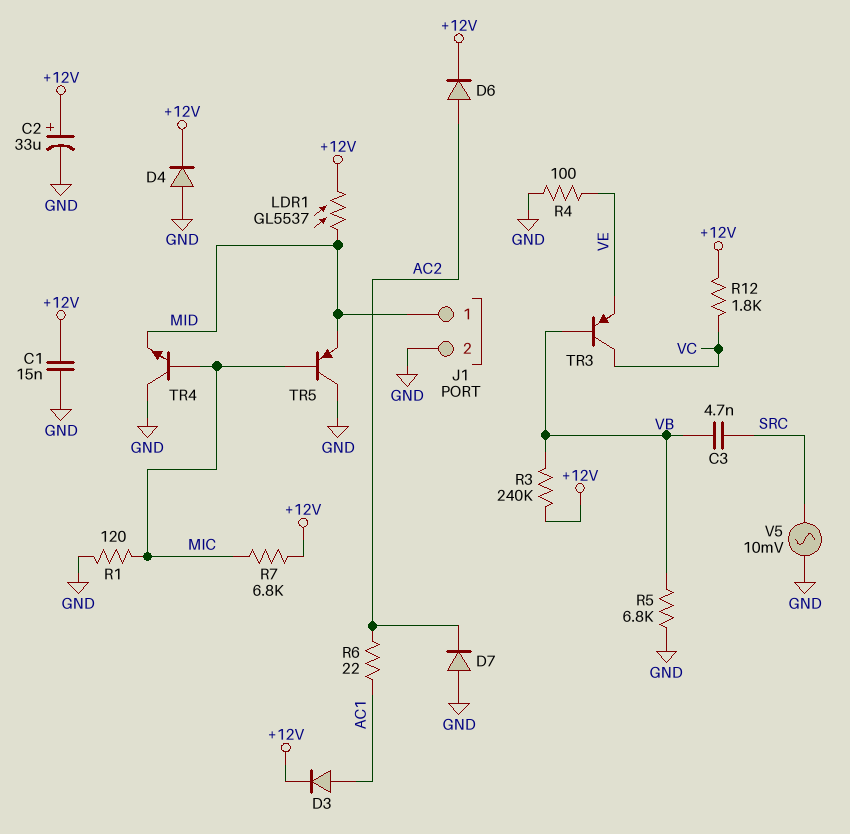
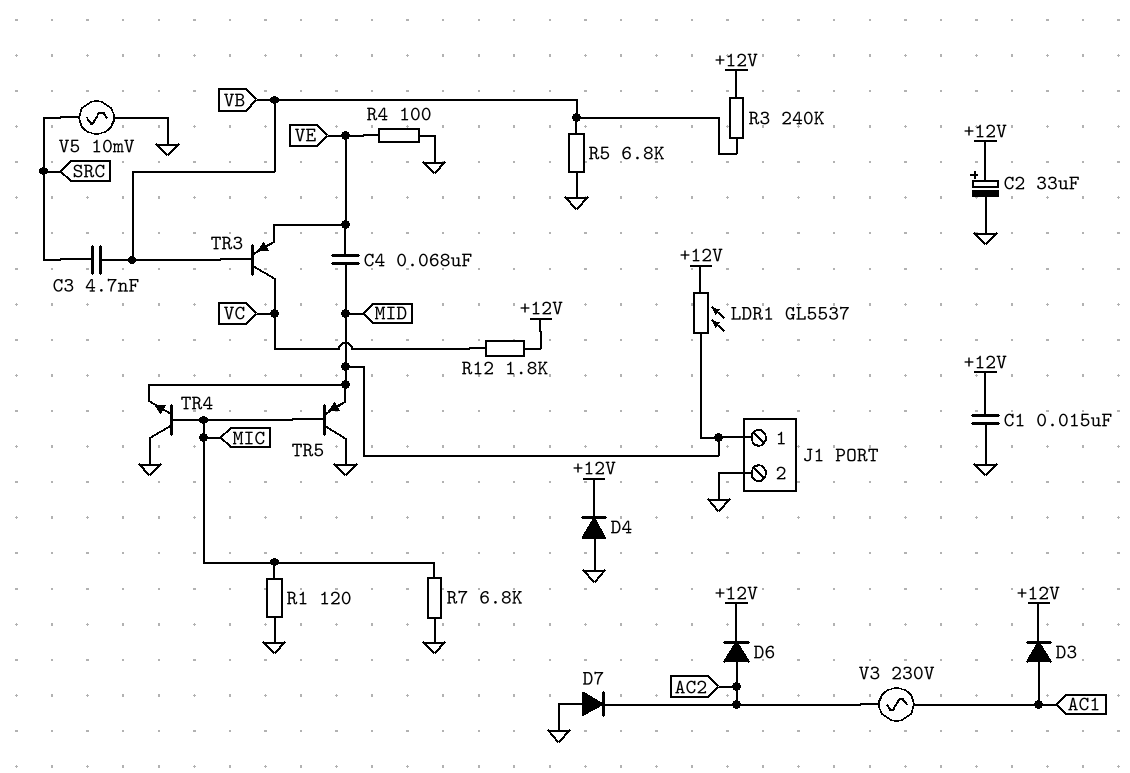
C4: none -> 68nF (MID, VE)
R6: 22 (AC1, AC2) -> none
R7: 6.8k (+12V, MIC) -> 6.8k (GND, MIC)
V3: none -> AC 230V (AC1, AC2)

